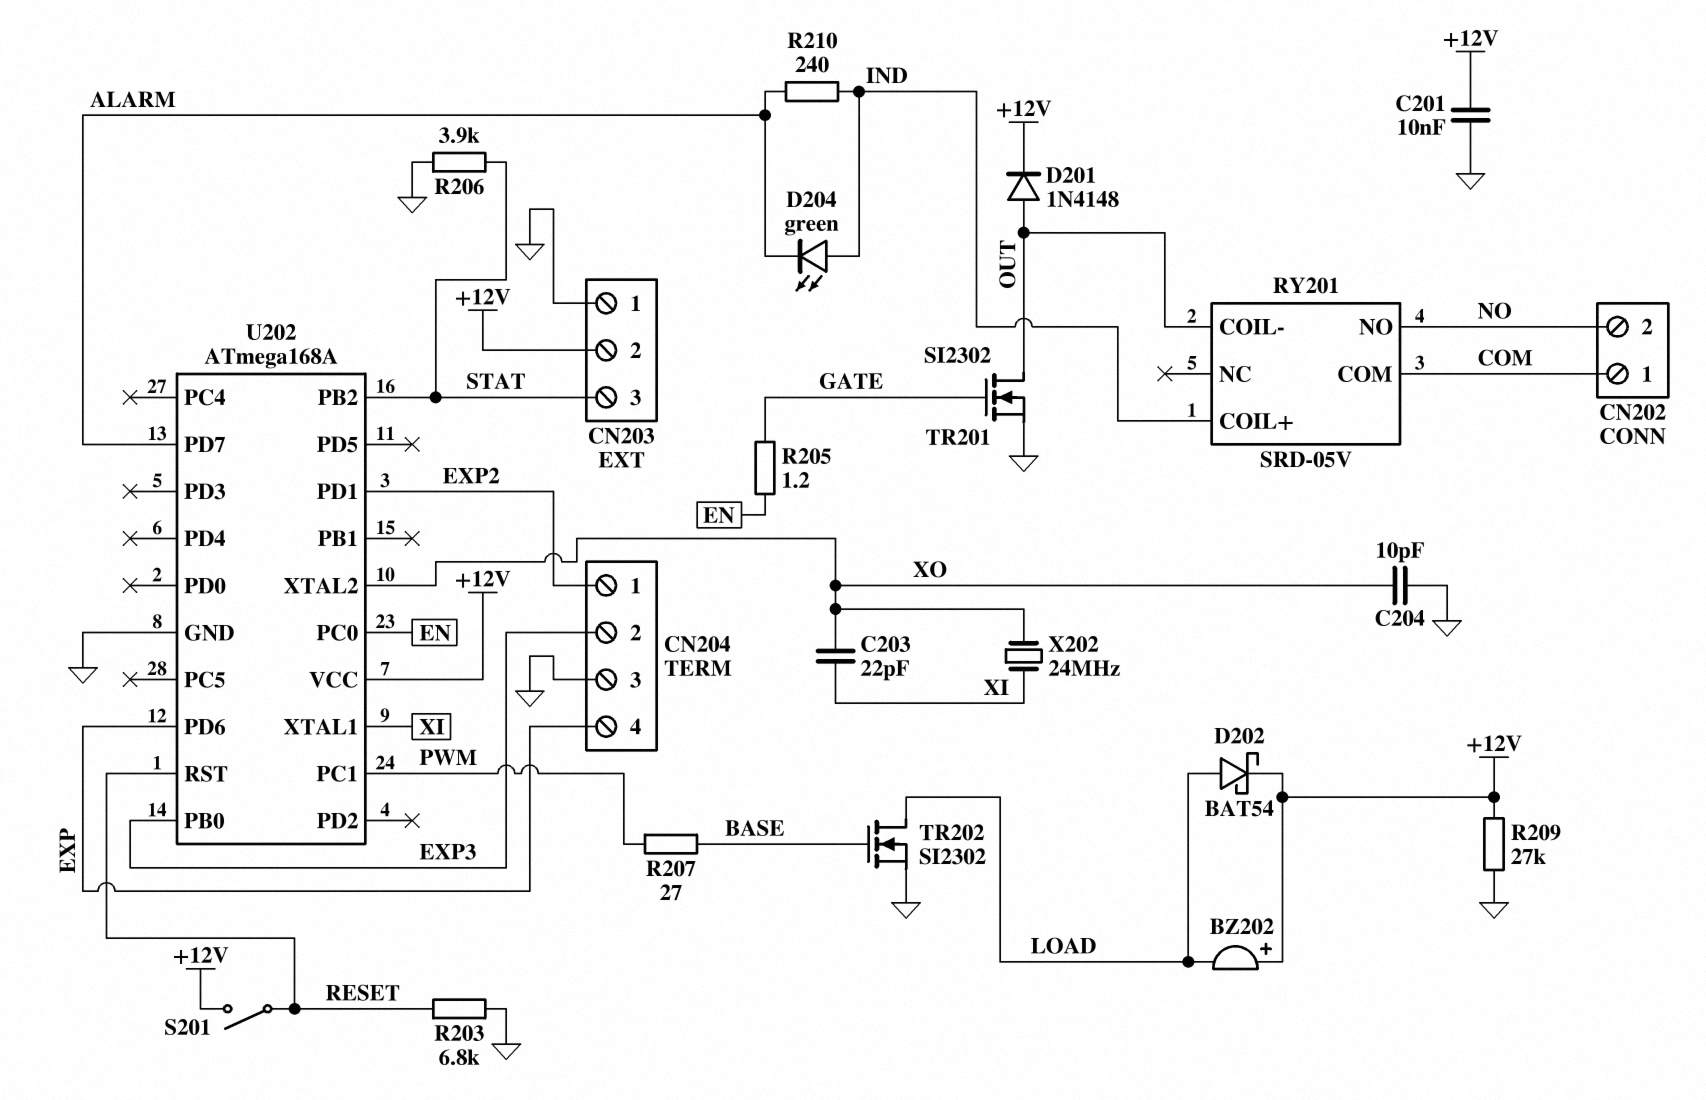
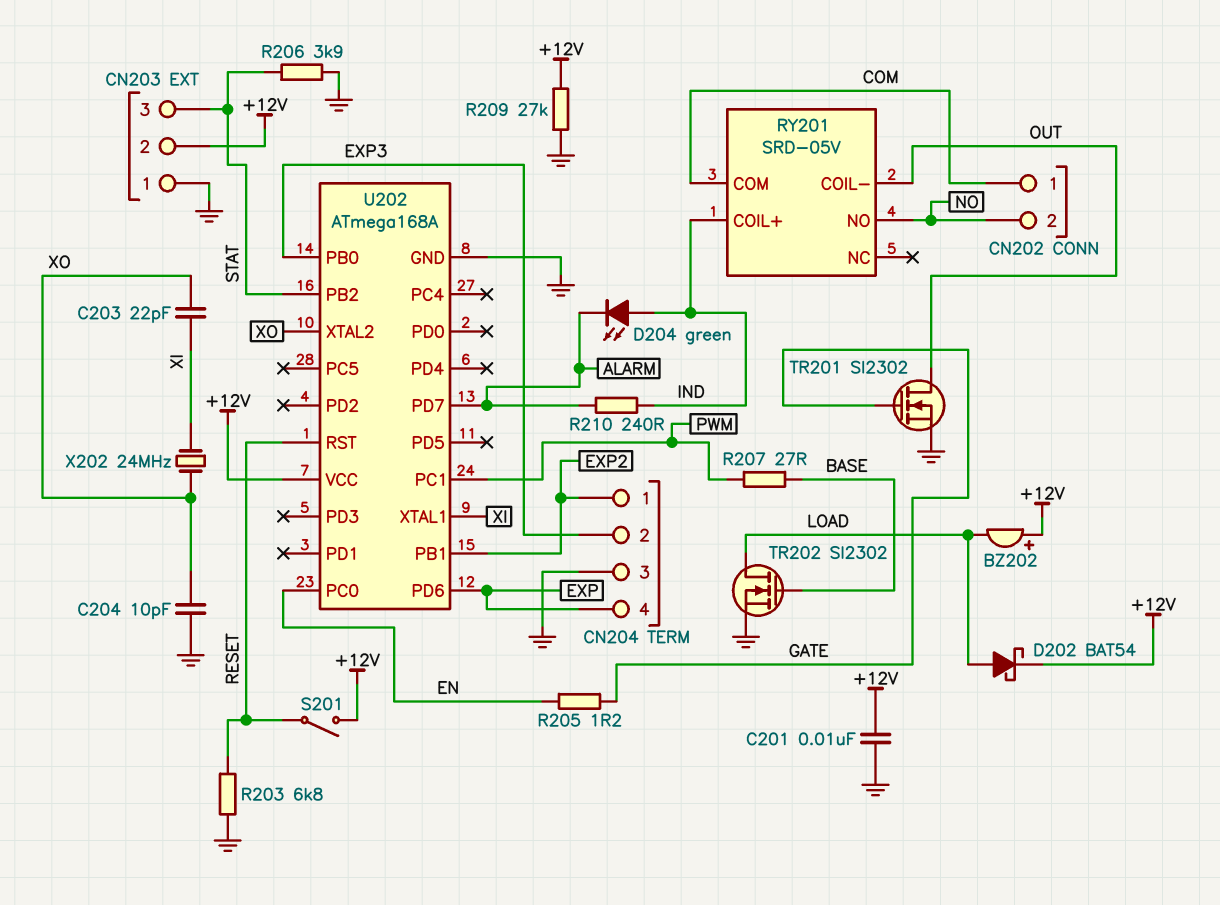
D201: diode 1N4148 (A OUT, K +12V) -> none
U202 pin PB1: none -> EXP2
U202 pin PD1: EXP2 -> none

